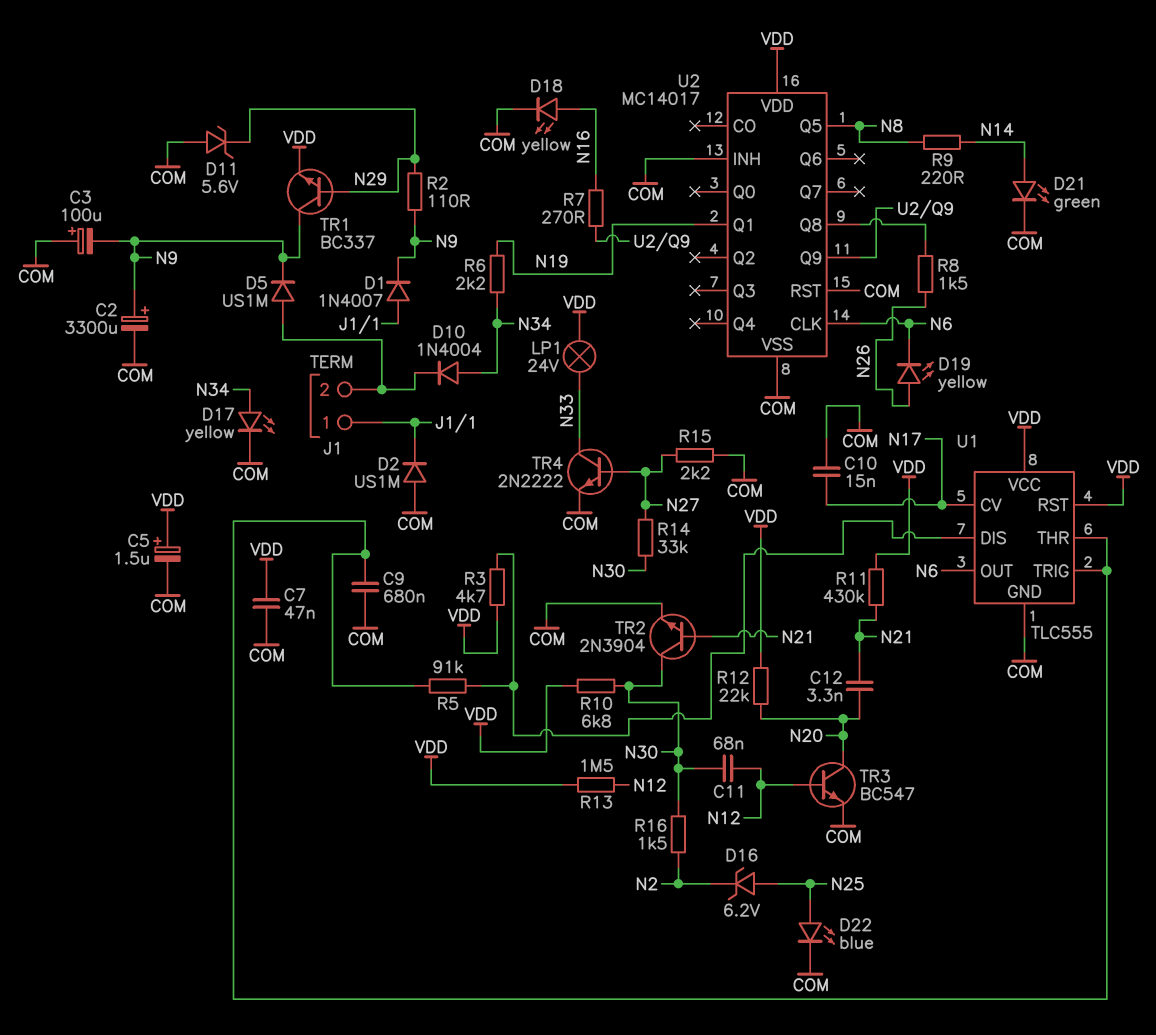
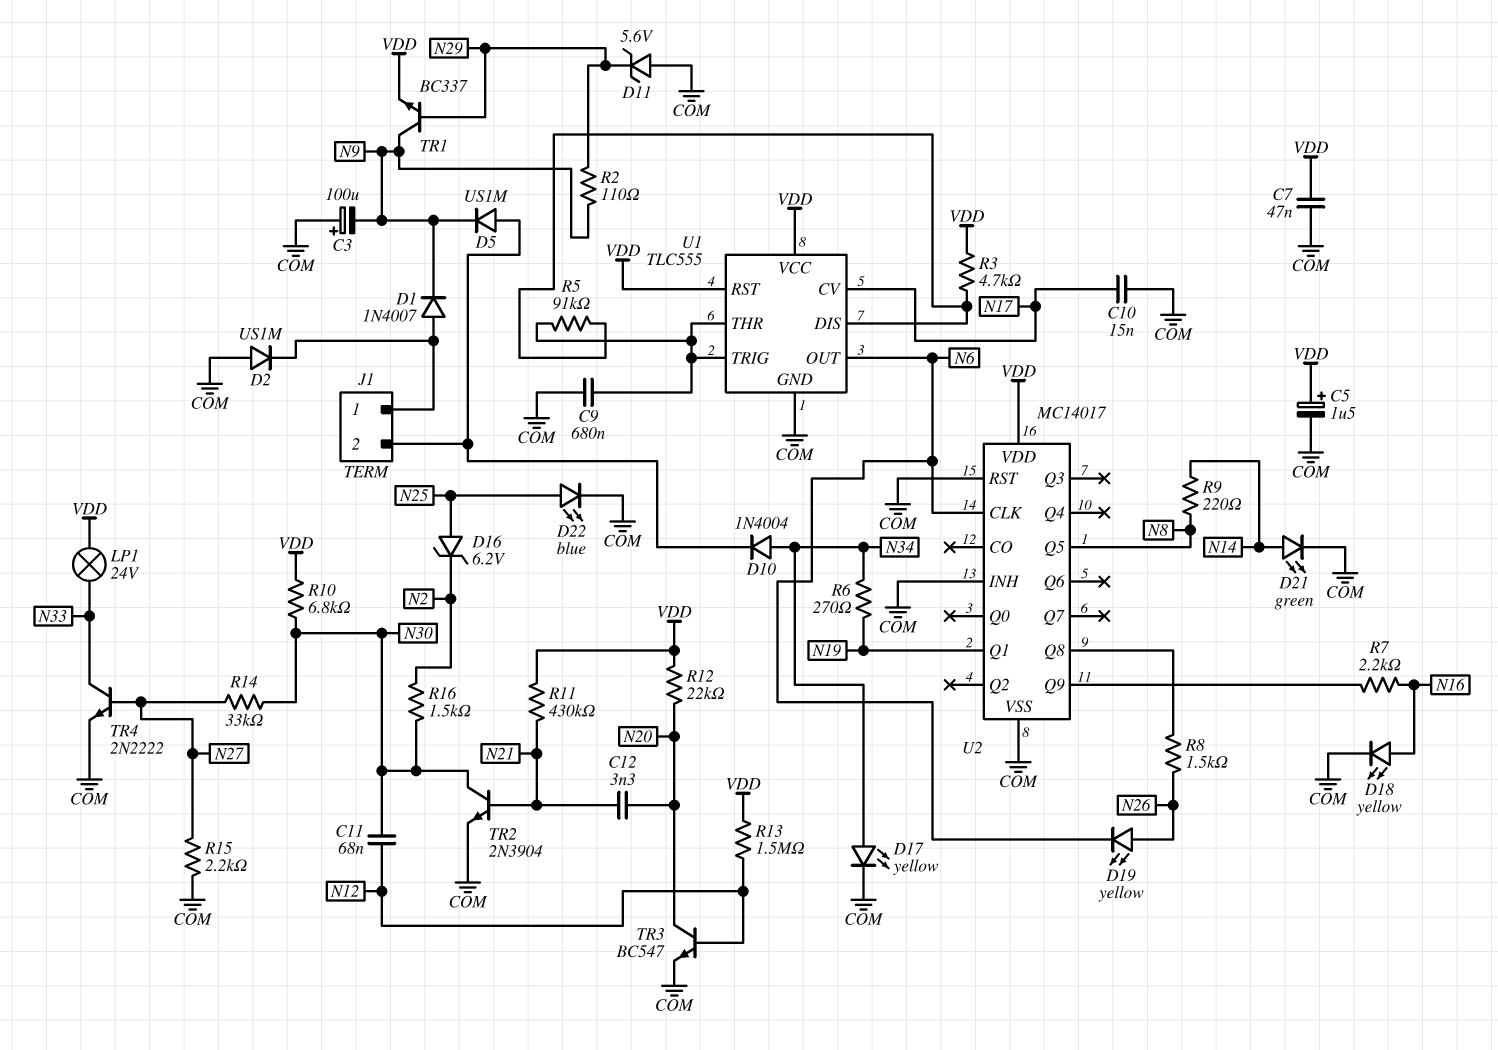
C2: 3300uF (plus N9, minus COM) -> none
R6: 2.2k (N19, N34) -> 270 (N19, N34)
R7: 270 (N16, U2/Q9) -> 2.2k (N16, U2/Q9)

